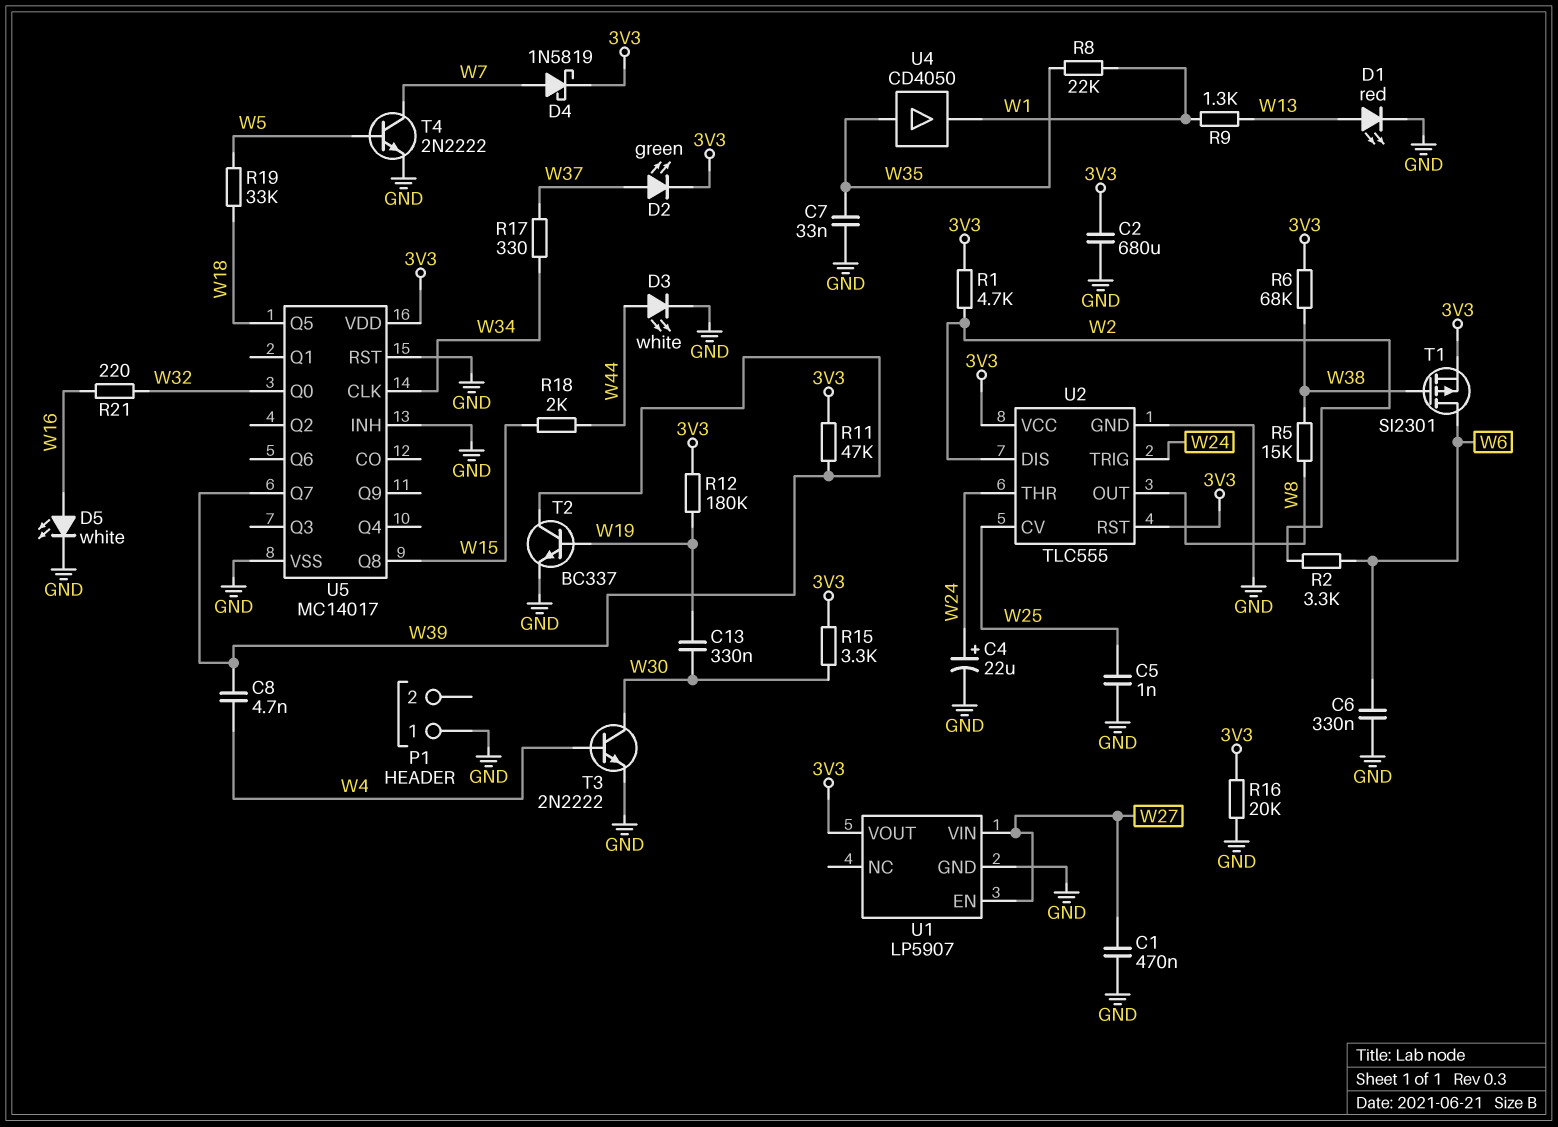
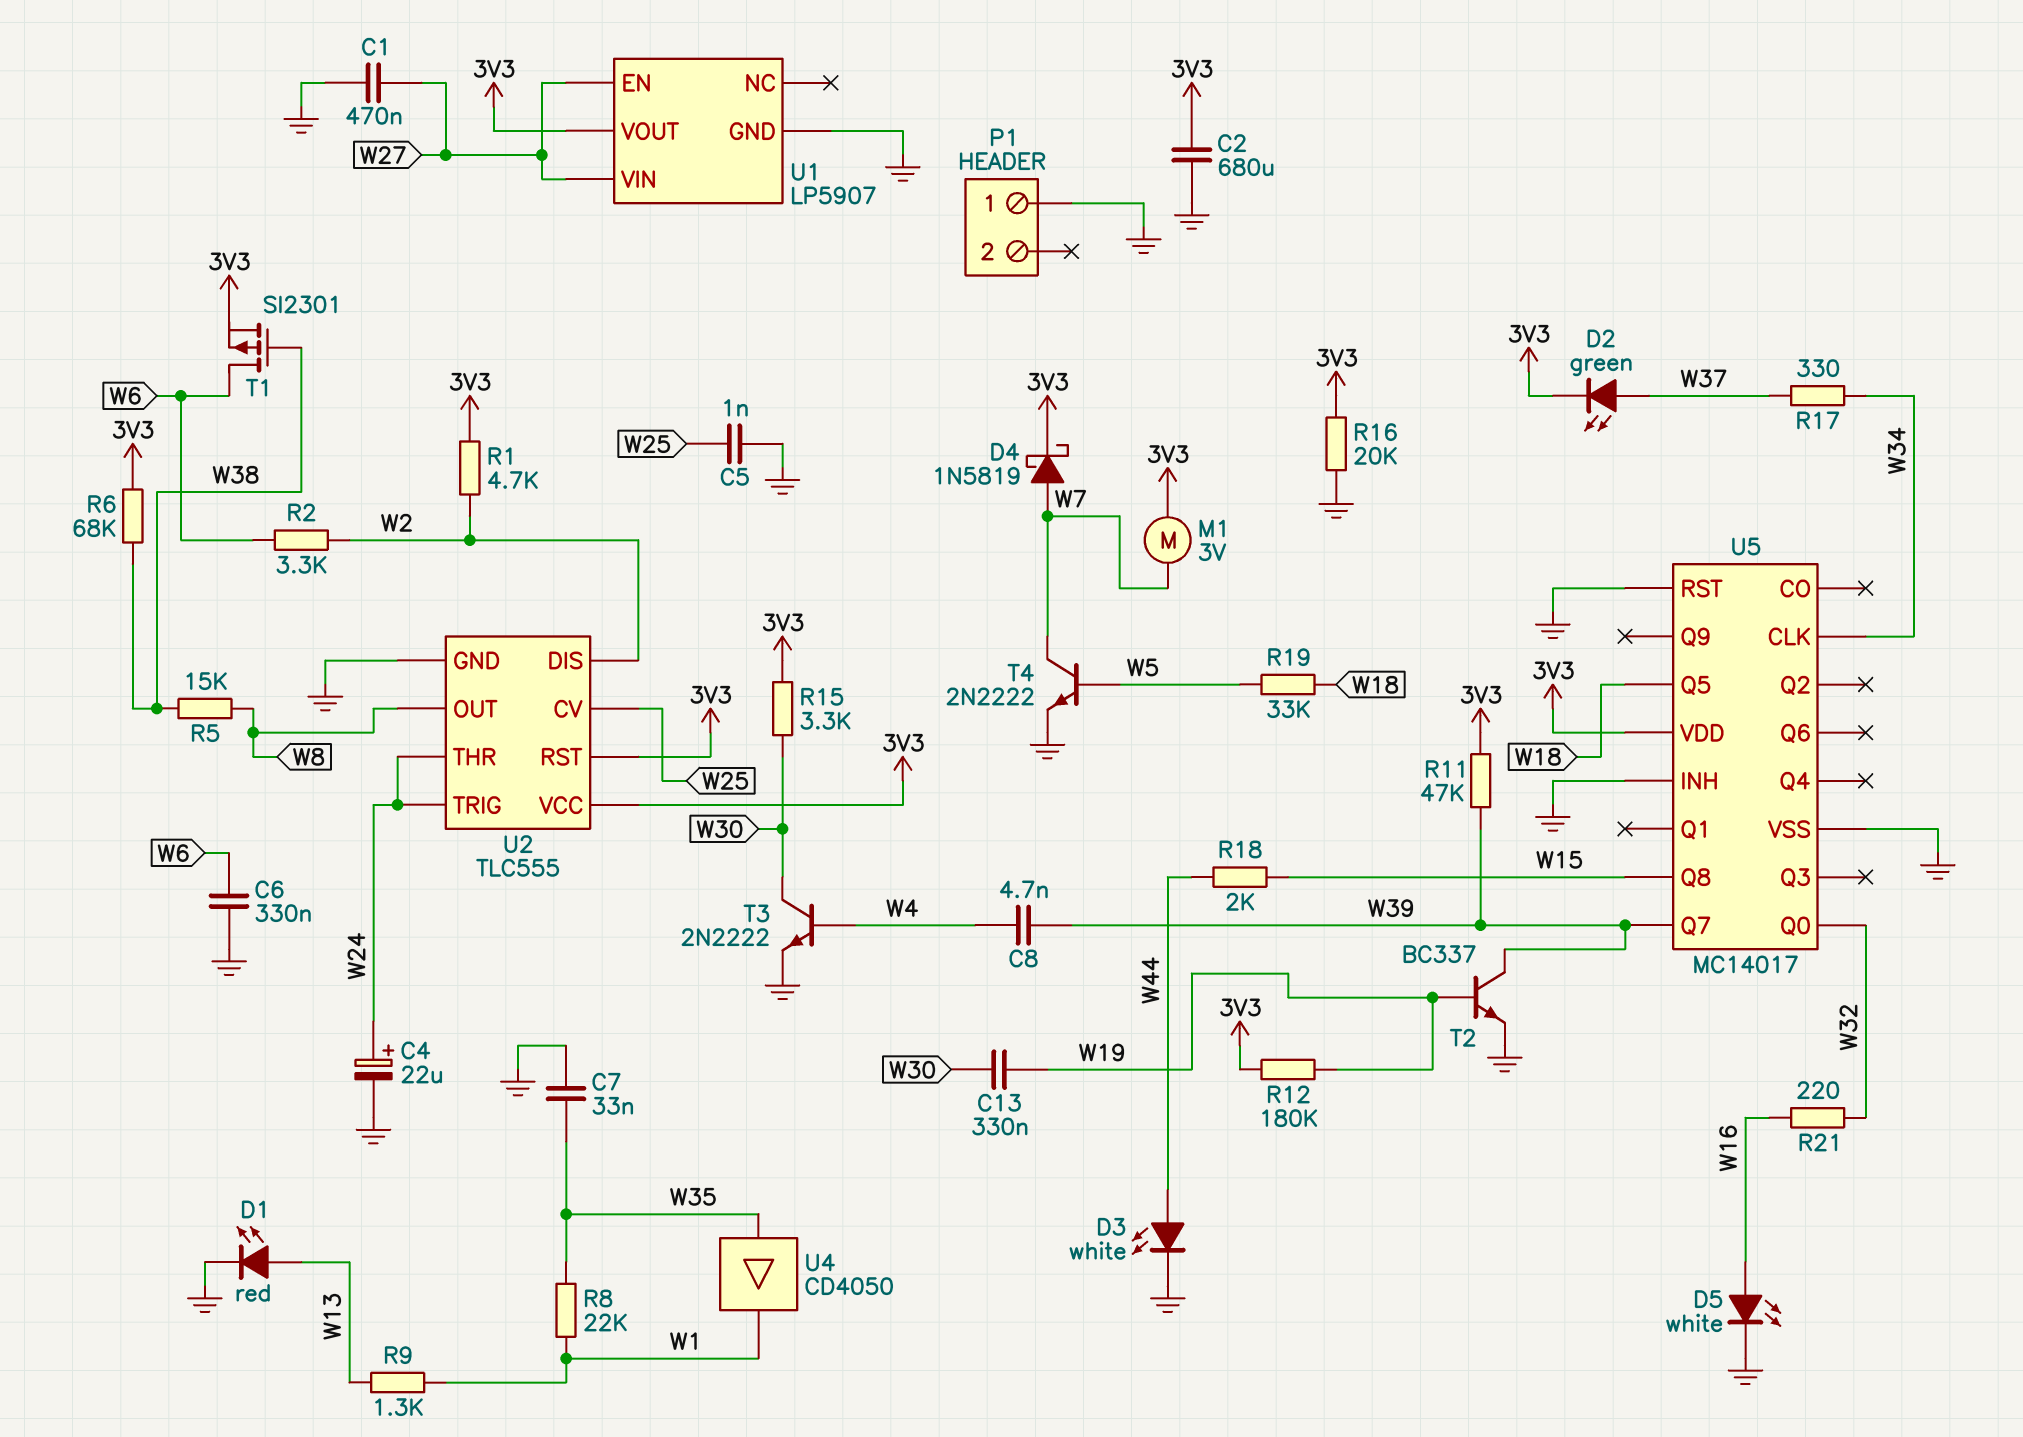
M1: none -> motor 3V (3V3, W7)

